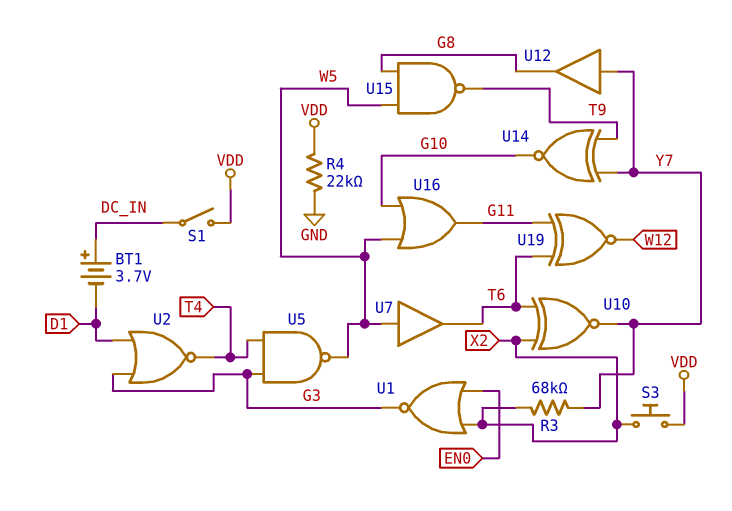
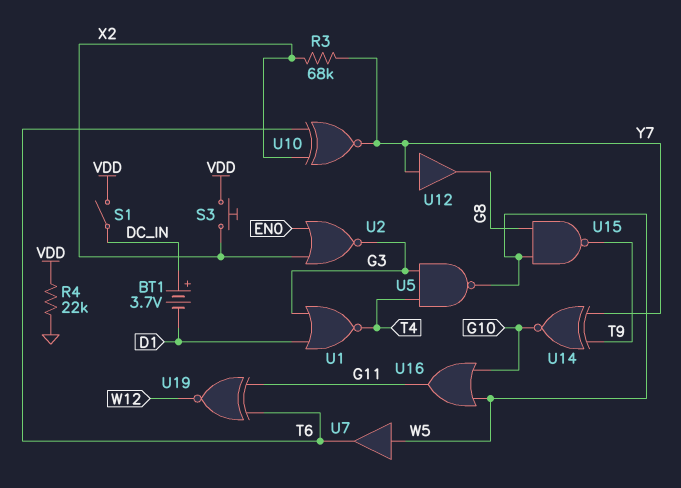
U1: NOR (in EN0, in X2, out G3) -> NOR (in D1, in G3, out T4)
U2: NOR (in D1, in G3, out T4) -> NOR (in EN0, in X2, out G3)

